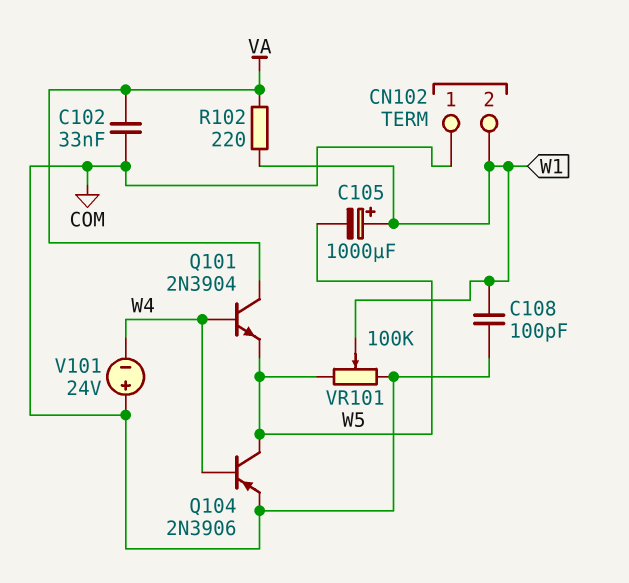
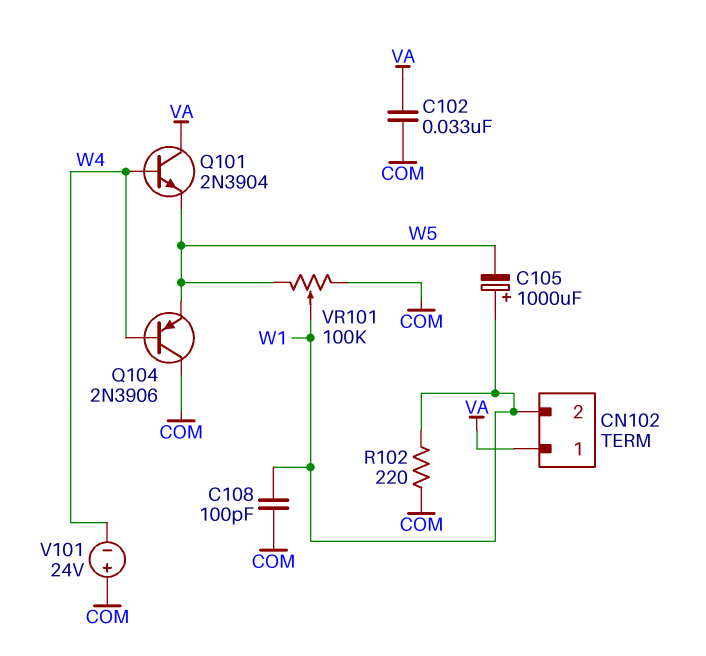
CN102 pin 1: COM -> VA
Q104: PNP 2N3906 (B W4, C W5, E COM) -> PNP 2N3906 (B W4, C COM, E W5)
R102: 220 (VA, W1) -> 220 (COM, W1)

